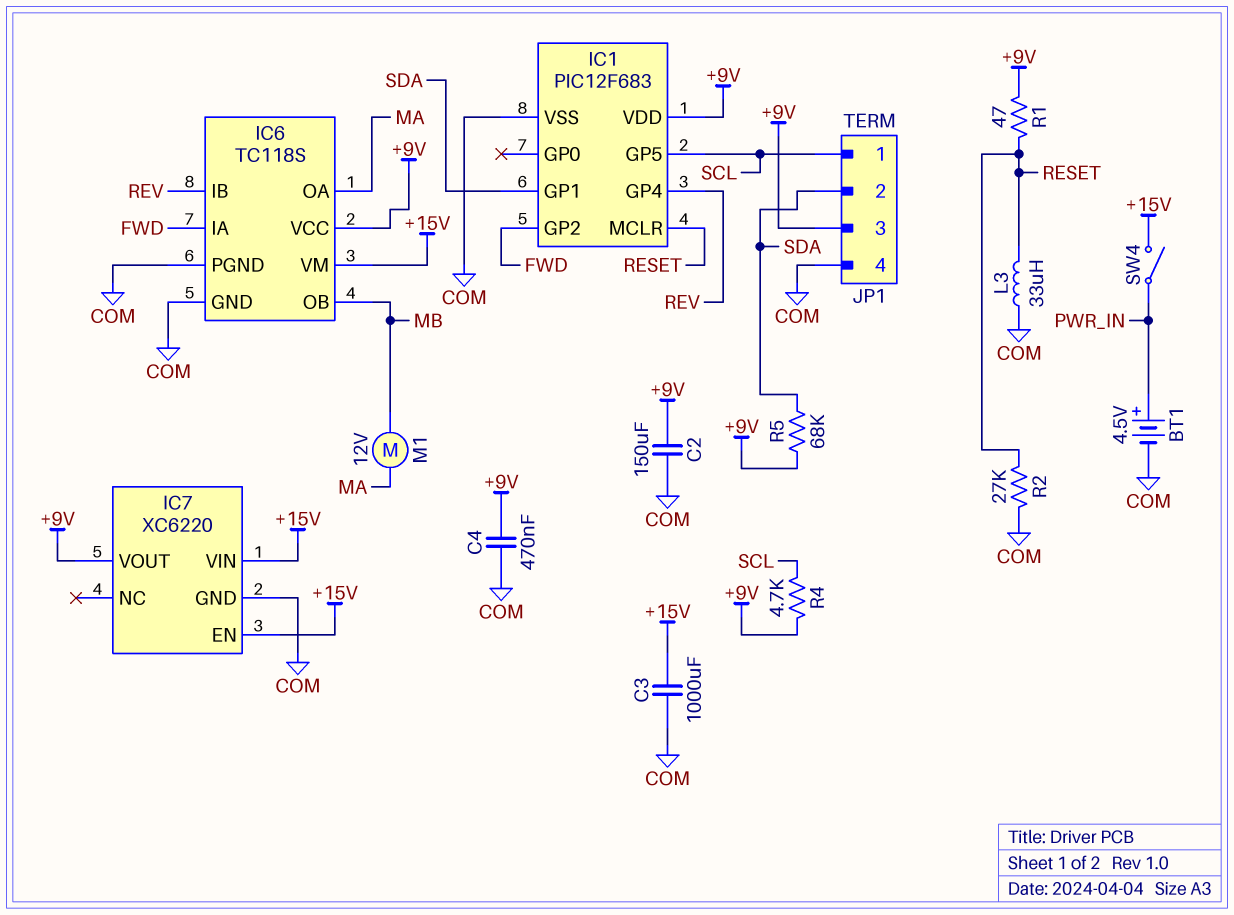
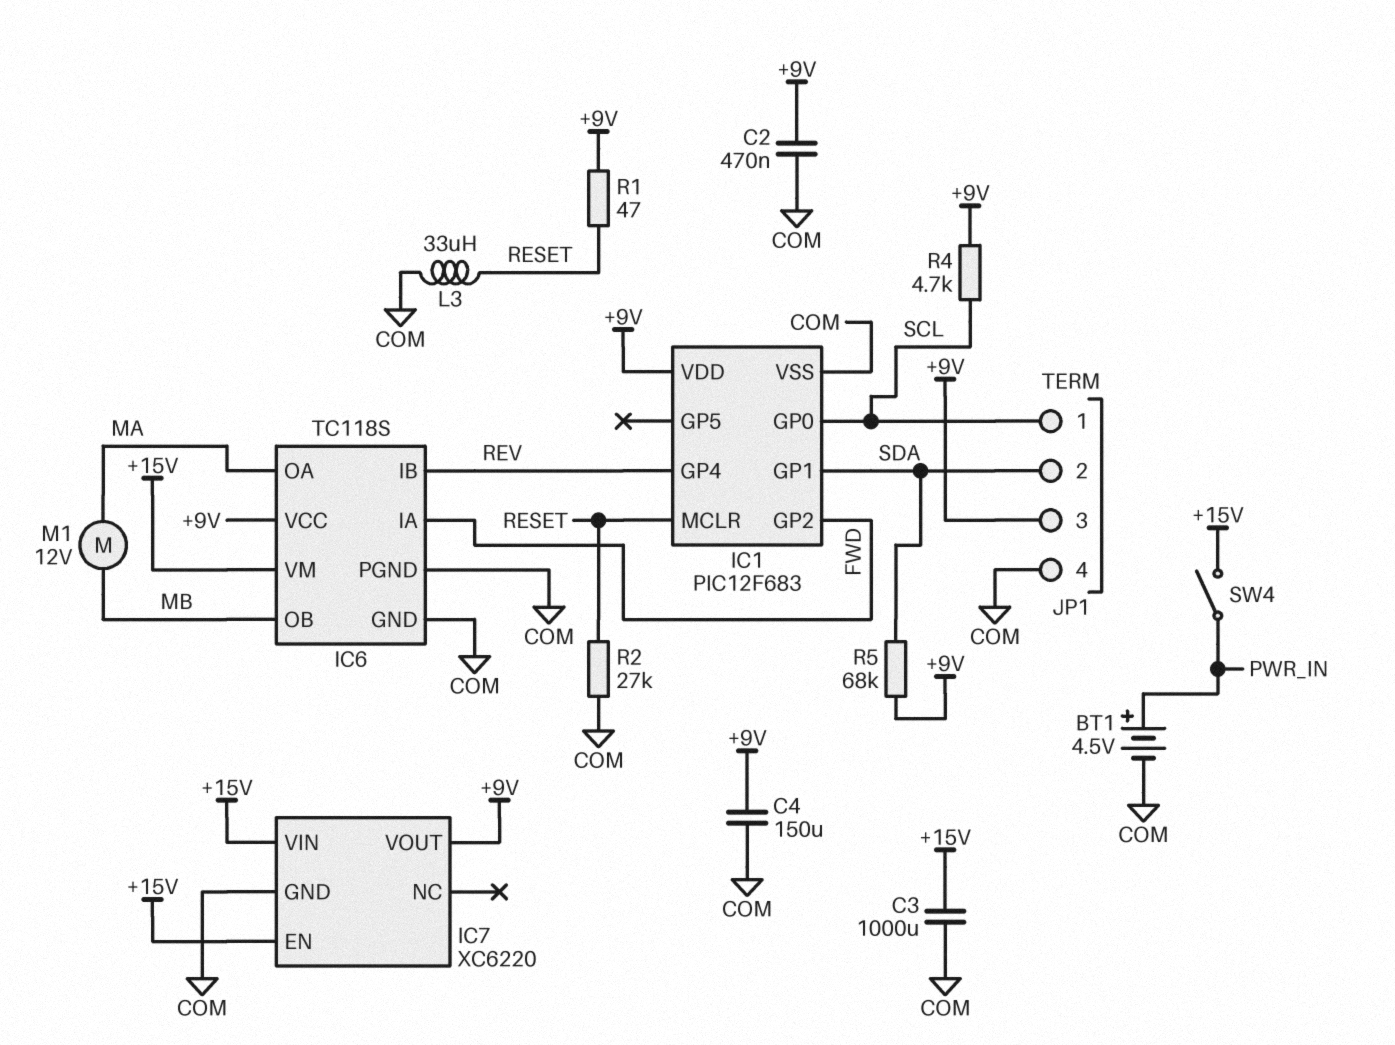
C2: 150uF (+9V, COM) -> 470nF (+9V, COM)
C4: 470nF (+9V, COM) -> 150uF (+9V, COM)
IC1 pin GP0: none -> SCL
IC1 pin GP5: SCL -> none

